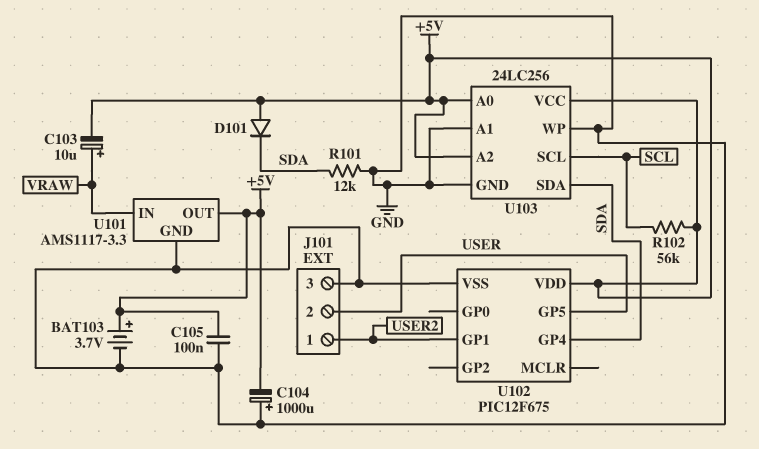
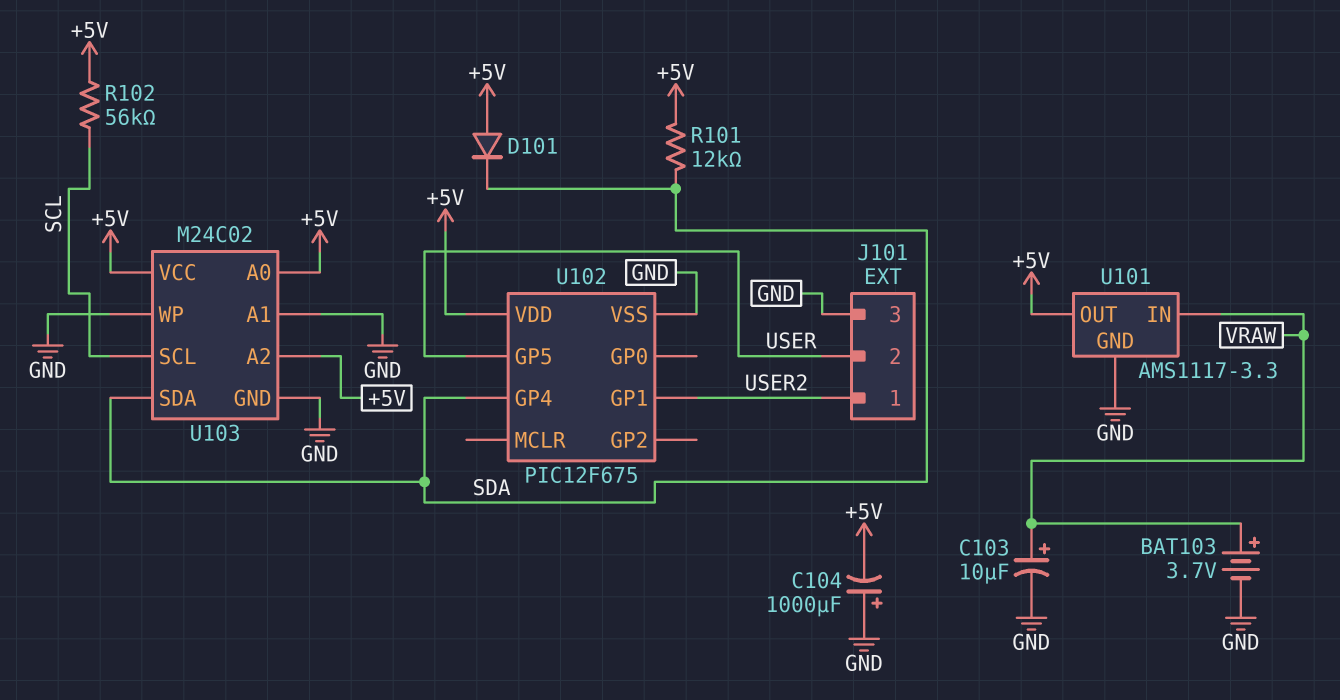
BAT103: 3.7V (plus +5V, minus GND) -> 3.7V (plus VRAW, minus GND)
C103: 10uF (plus VRAW, minus +5V) -> 10uF (plus VRAW, minus GND)
C105: 100nF (+5V, GND) -> none
R101: 12k (GND, SDA) -> 12k (+5V, SDA)
U103: 24LC256 -> M24C02

